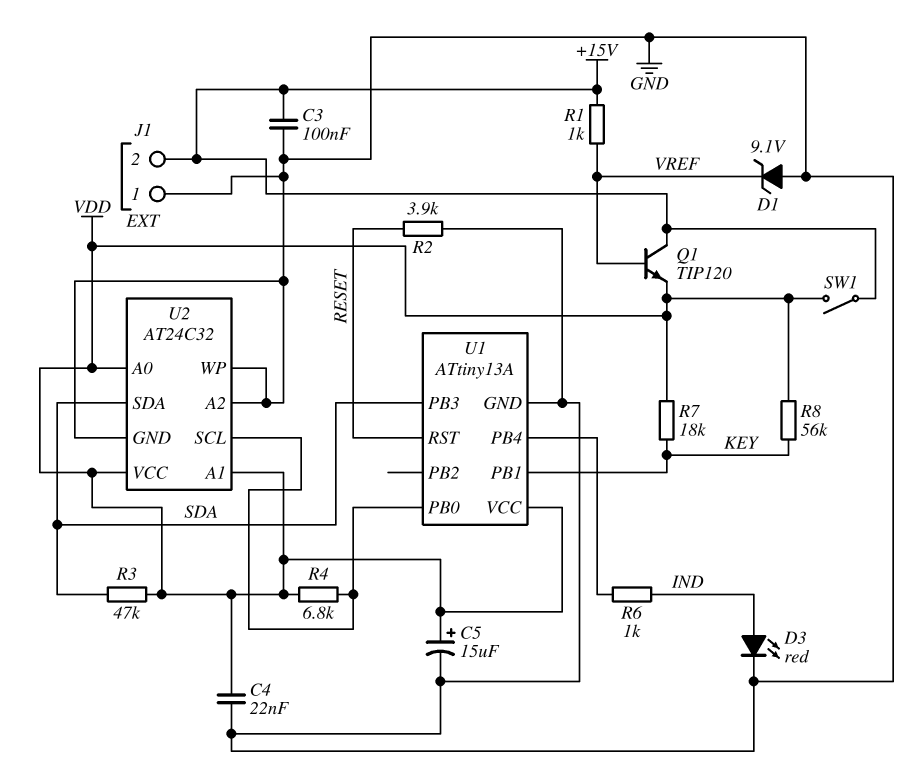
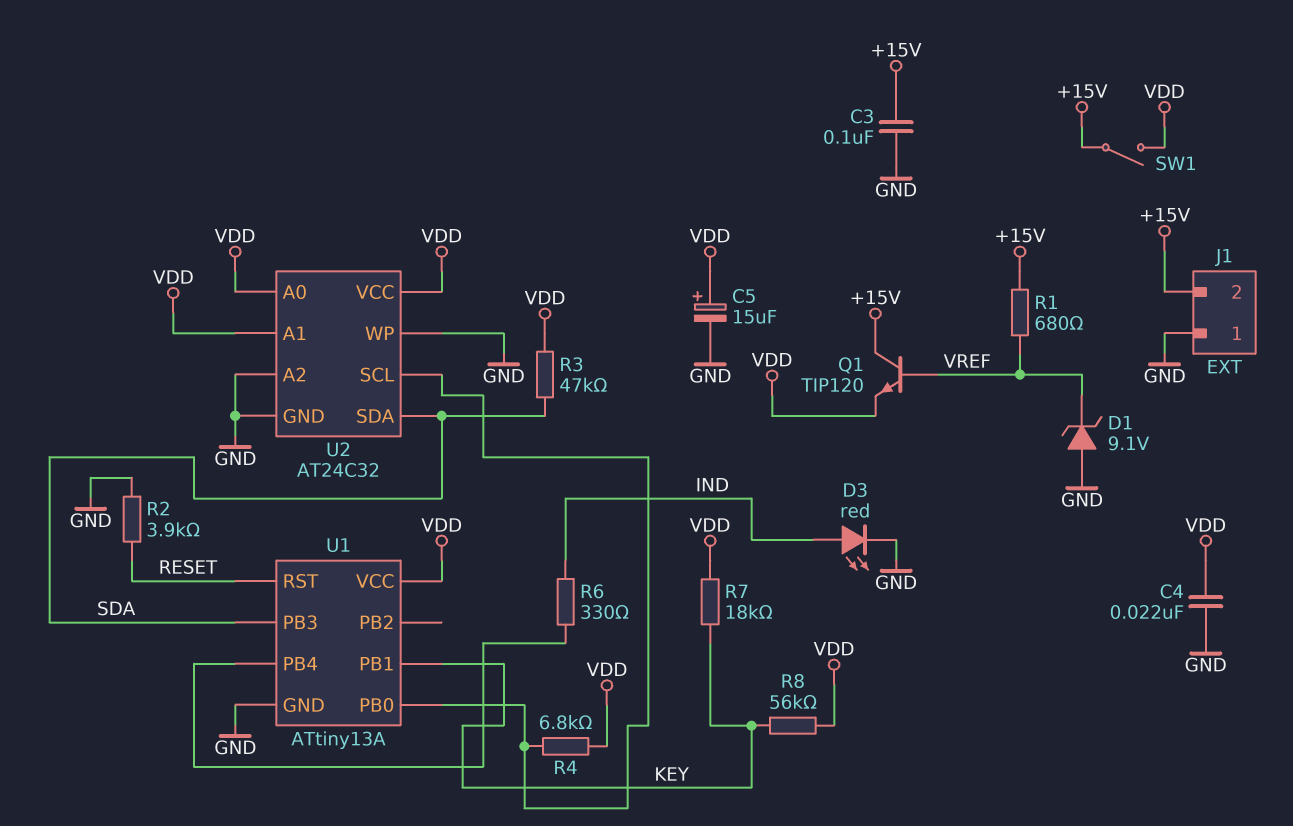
R1: 1k (+15V, VREF) -> 680 (+15V, VREF)
R6: 1k (IND, U1/PB4) -> 330 (IND, U1/PB4)

